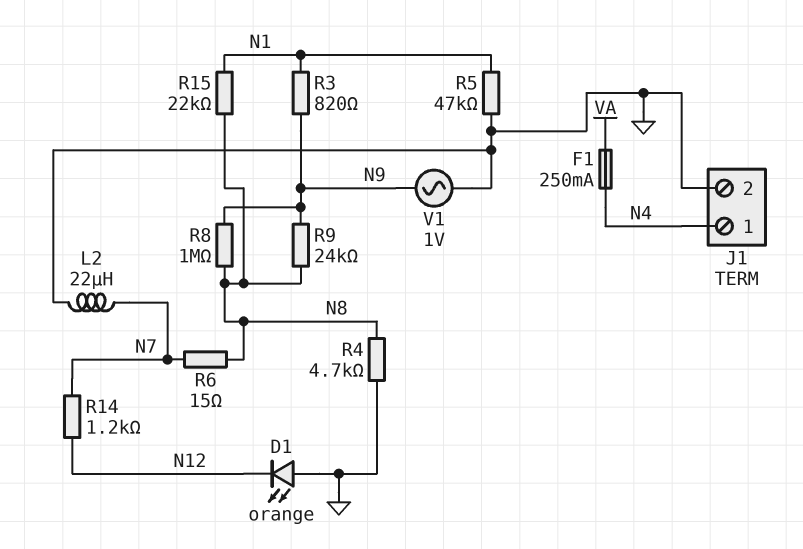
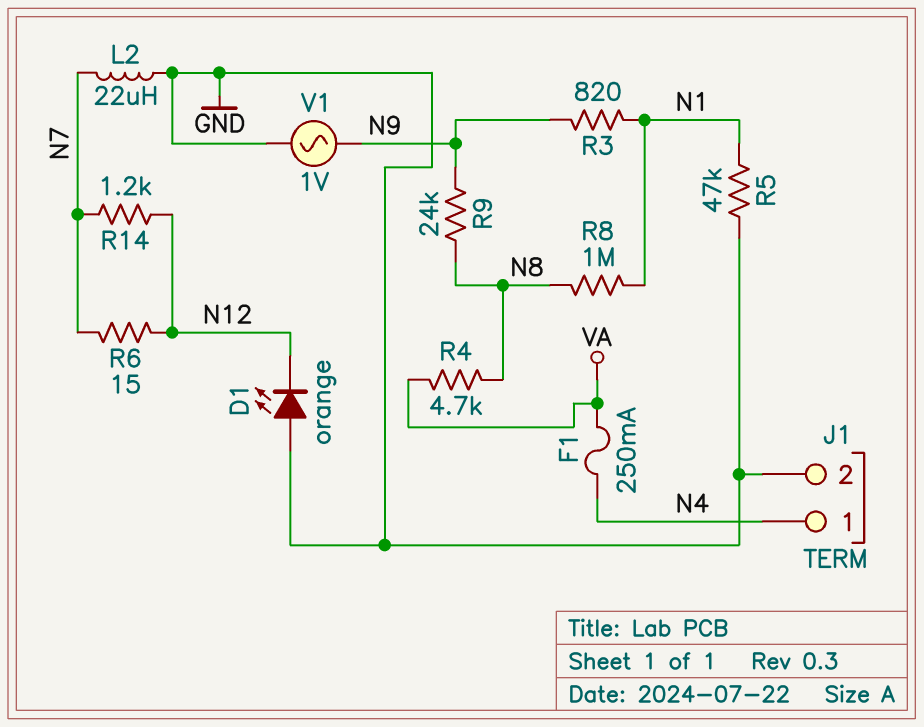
R4: 4.7k (GND, N8) -> 4.7k (N8, VA)
R6: 15 (N7, N8) -> 15 (N7, N12)
R8: 1M (N8, N9) -> 1M (N1, N8)
R15: 22k (N1, N8) -> none

